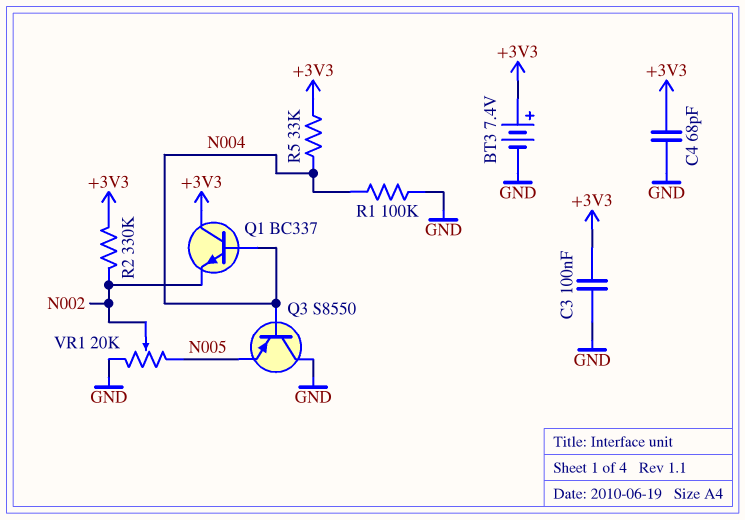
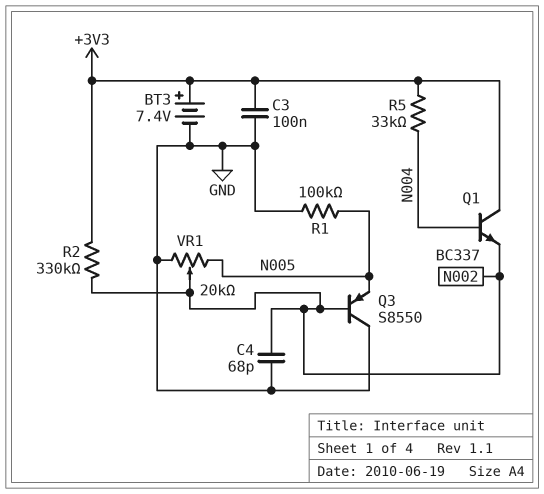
C4: 68pF (+3V3, GND) -> 68pF (GND, N002)
Q3: PNP S8550 (B N004, C GND, E N005) -> PNP S8550 (B N002, C GND, E N005)
R1: 100k (GND, N004) -> 100k (GND, N005)

